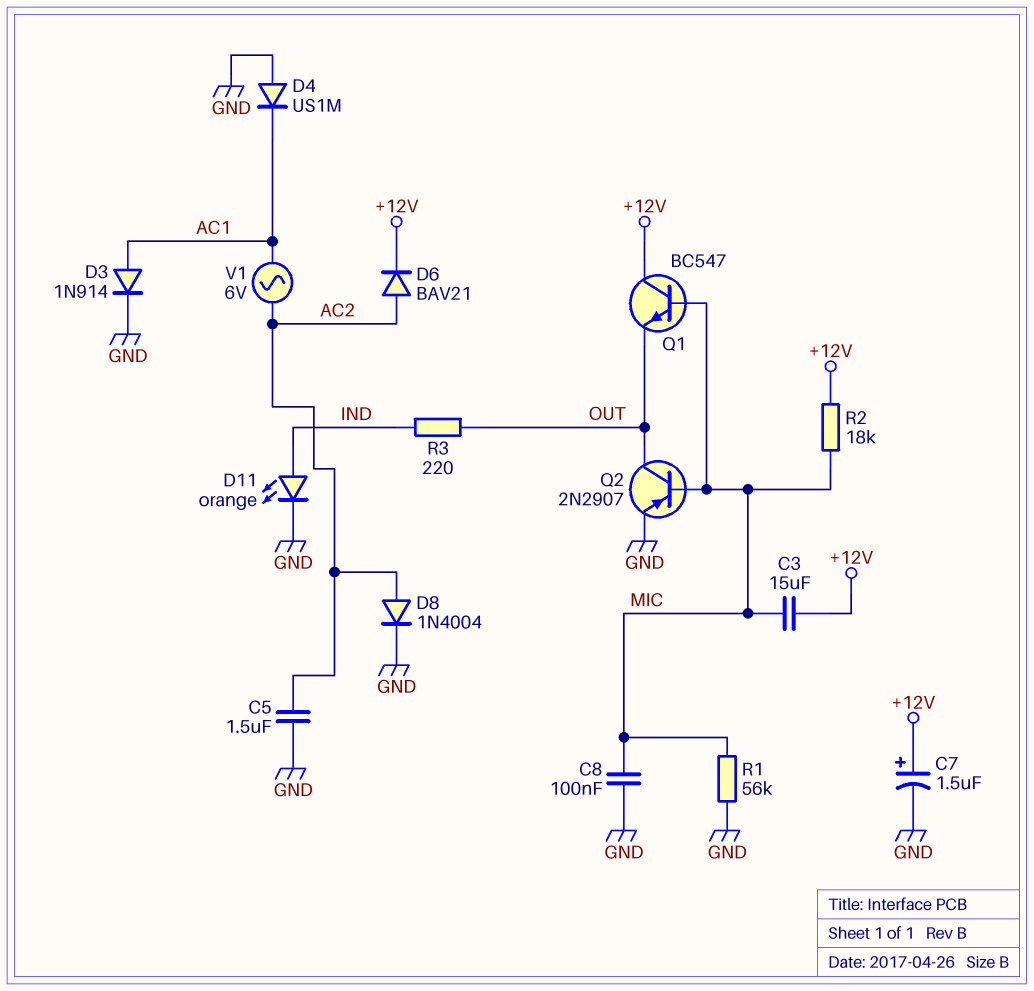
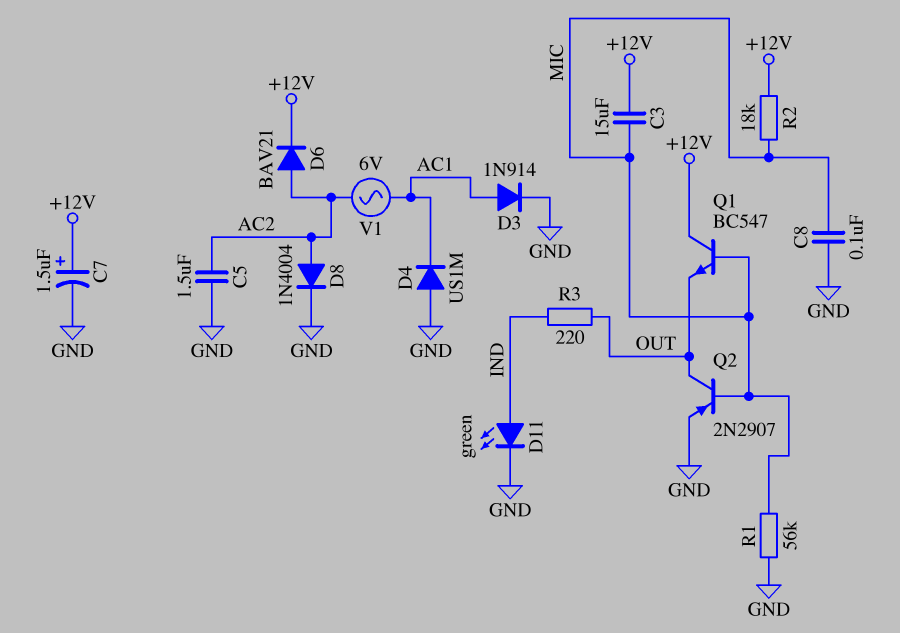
D11: LED orange (A IND, K GND) -> LED green (A IND, K GND)

